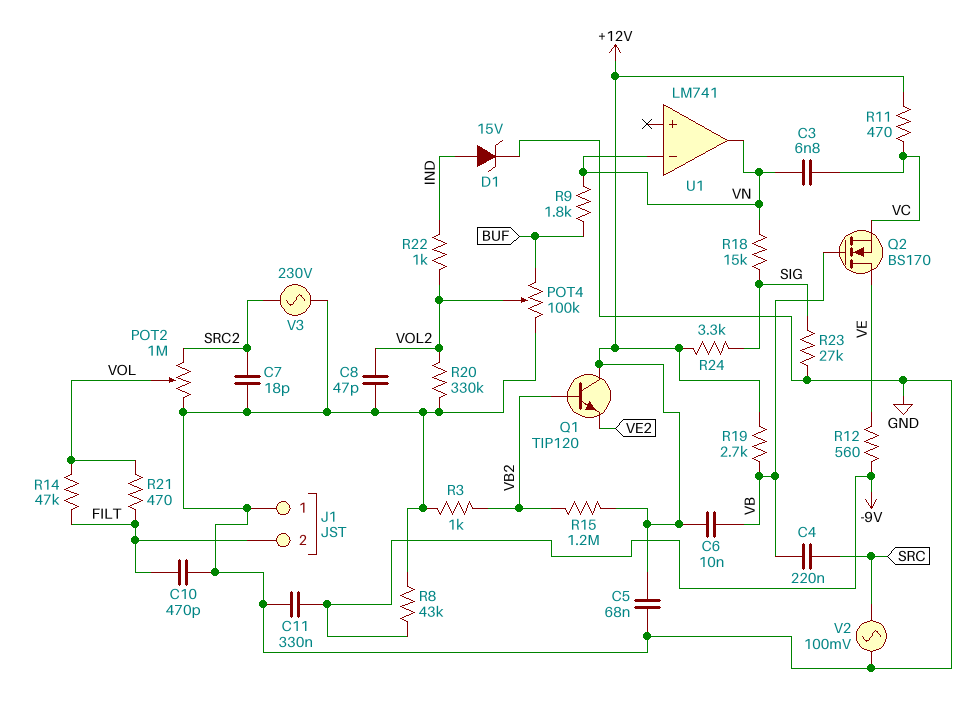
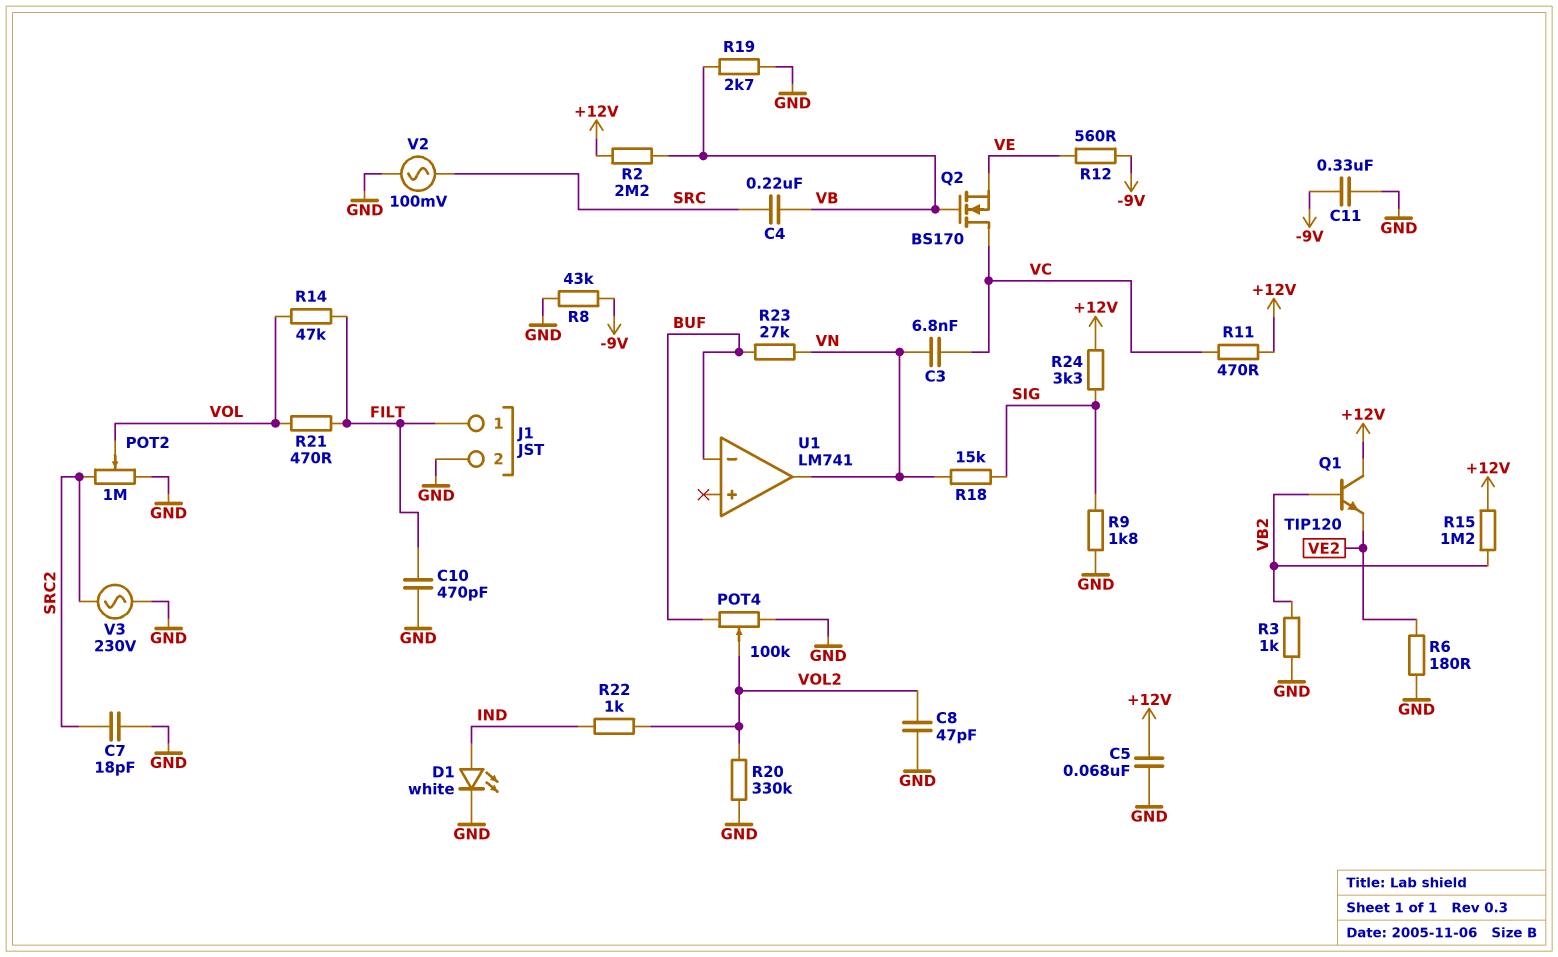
C6: 10nF (+12V, VB) -> none
D1: zener 15V (A IND, K GND) -> LED white (A IND, K GND)
J1 pin 1: GND -> FILT
J1 pin 2: FILT -> GND
Q2: NMOS BS170 (G VB, D VE, S VC) -> NMOS BS170 (G VB, D VC, S VE)
R2: none -> 2.2M (+12V, VB)
R6: none -> 180 (GND, VE2)
R9: 1.8k (BUF, VN) -> 1.8k (GND, SIG)
R19: 2.7k (+12V, VB) -> 2.7k (GND, VB)
R23: 27k (GND, SIG) -> 27k (BUF, VN)
U1 pin in-: VN -> BUF

